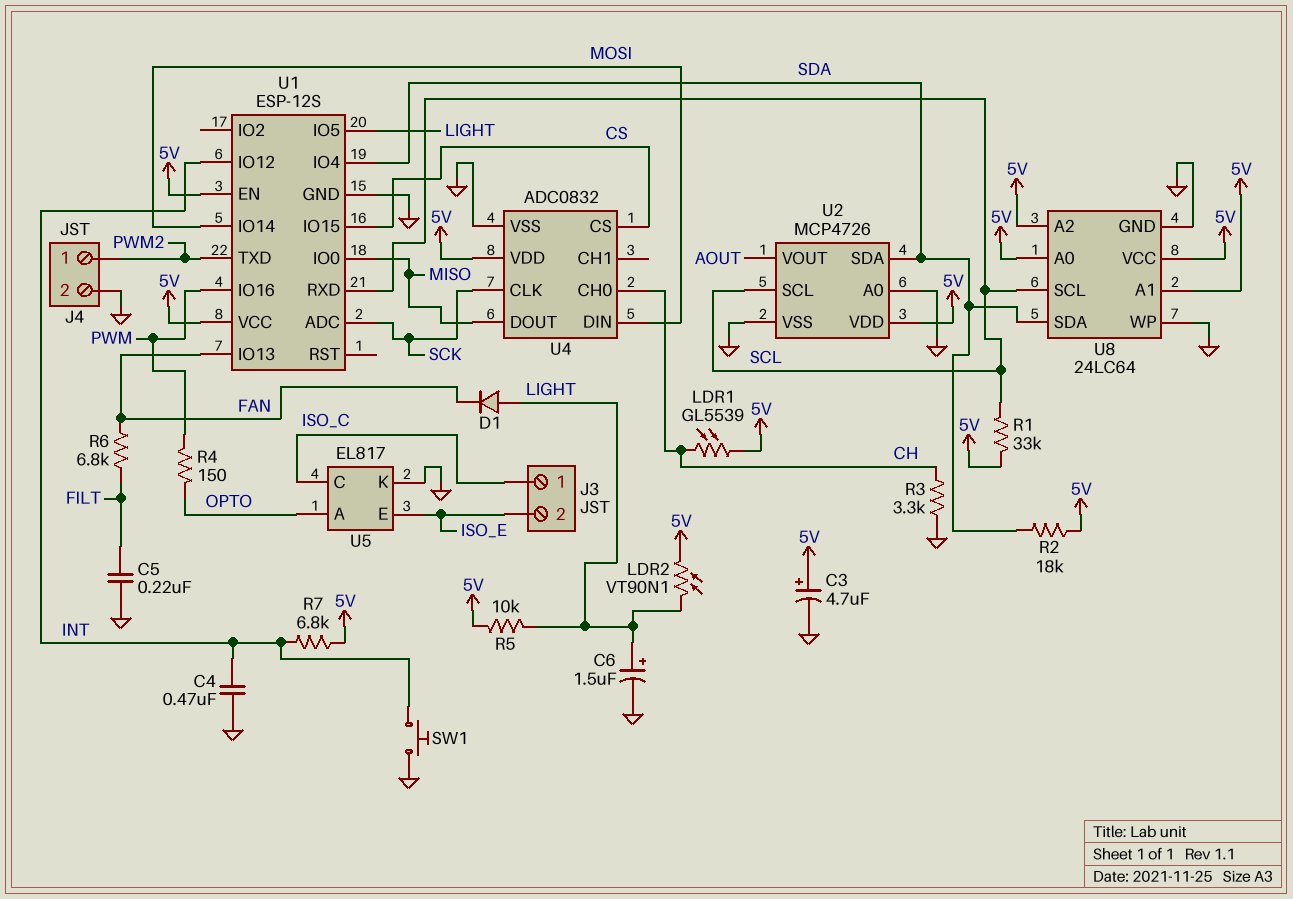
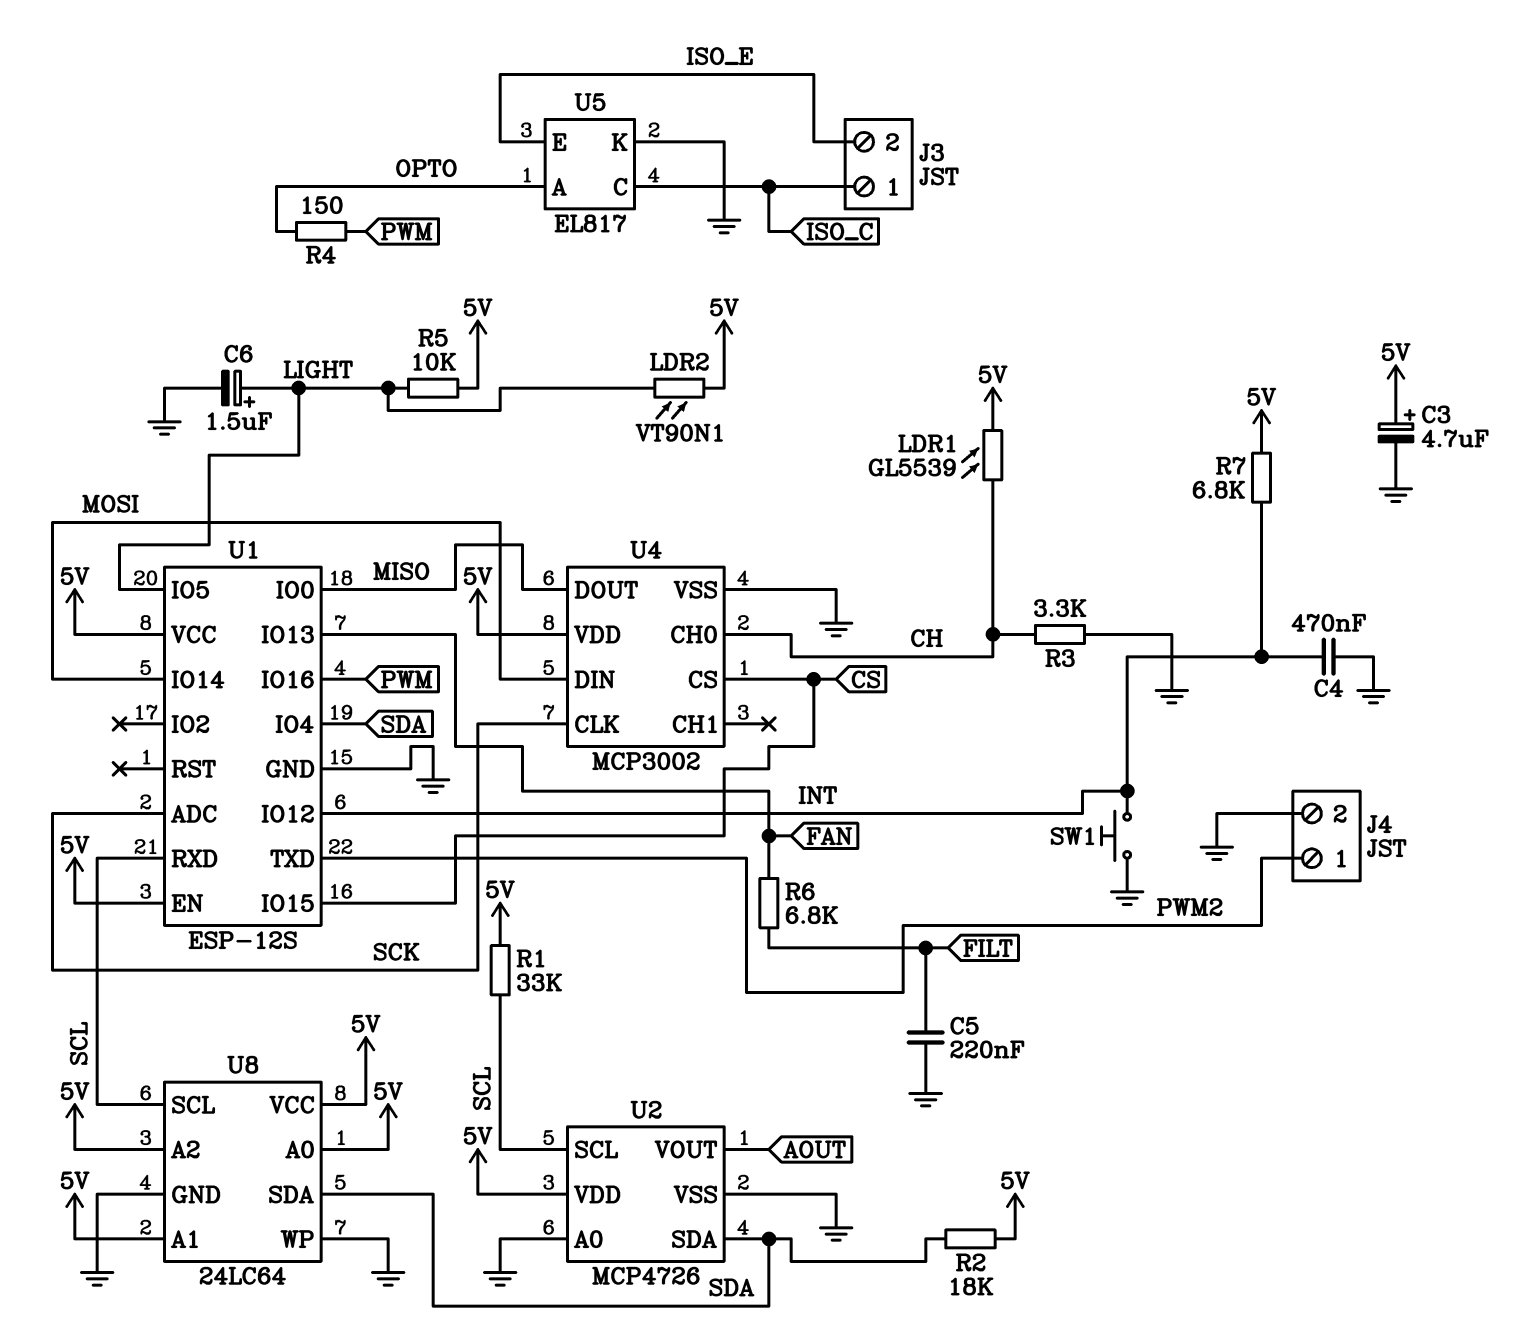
D1: diode (A LIGHT, K FAN) -> none
U4: ADC0832 -> MCP3002

